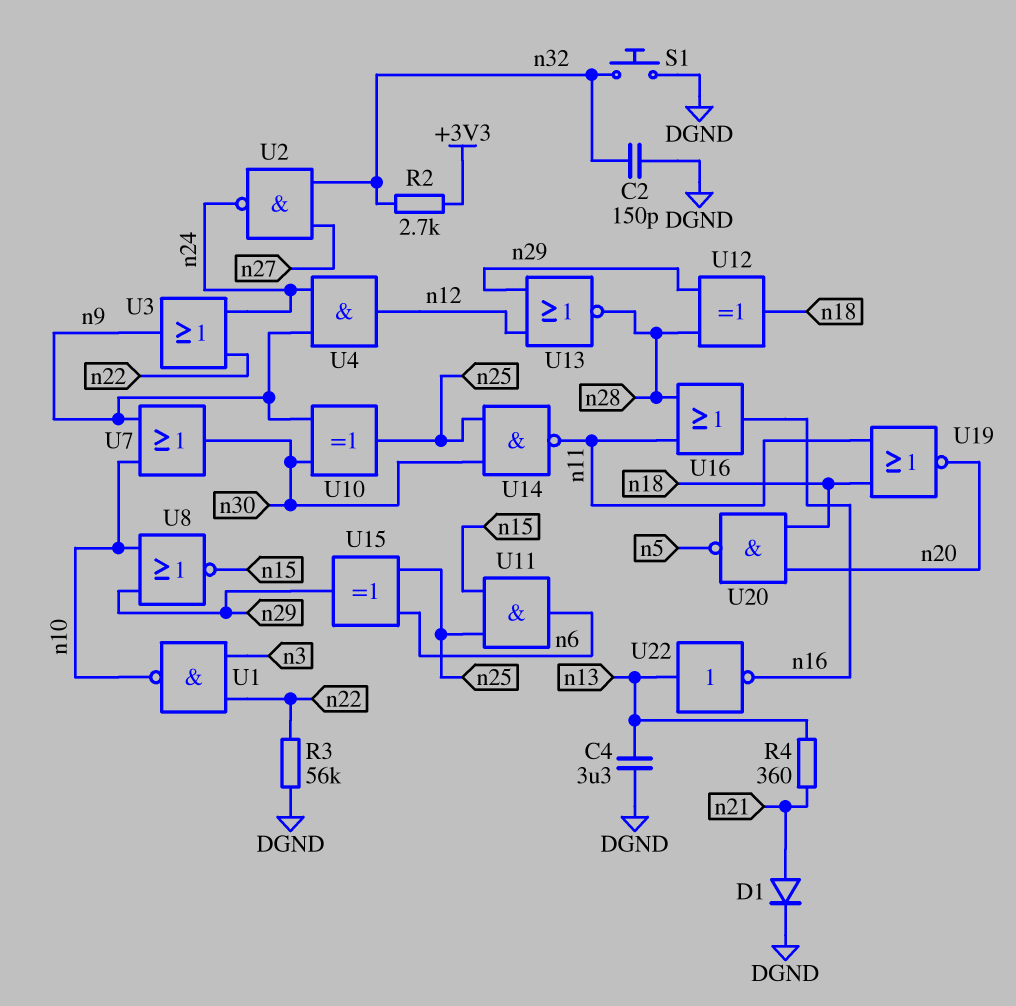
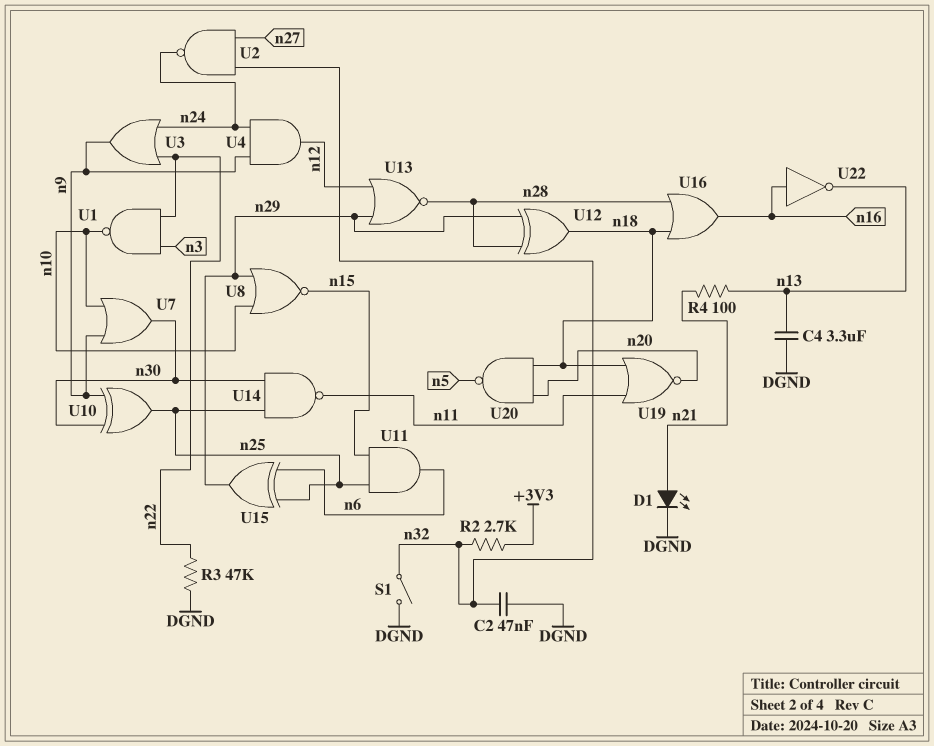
C2: 150pF (DGND, n32) -> 47nF (DGND, n32)
D1: diode (A n21, K DGND) -> LED (A n21, K DGND)
R3: 56k (DGND, n22) -> 47k (DGND, n22)
R4: 360 (n13, n21) -> 100 (n13, n21)
S1: button (DGND, n32) -> switch (DGND, n32)
U16: OR (in n11, in n28, out n16) -> OR (in n18, in n28, out n16)
U22: NOT (in n13, out n16) -> NOT (in n16, out n13)

